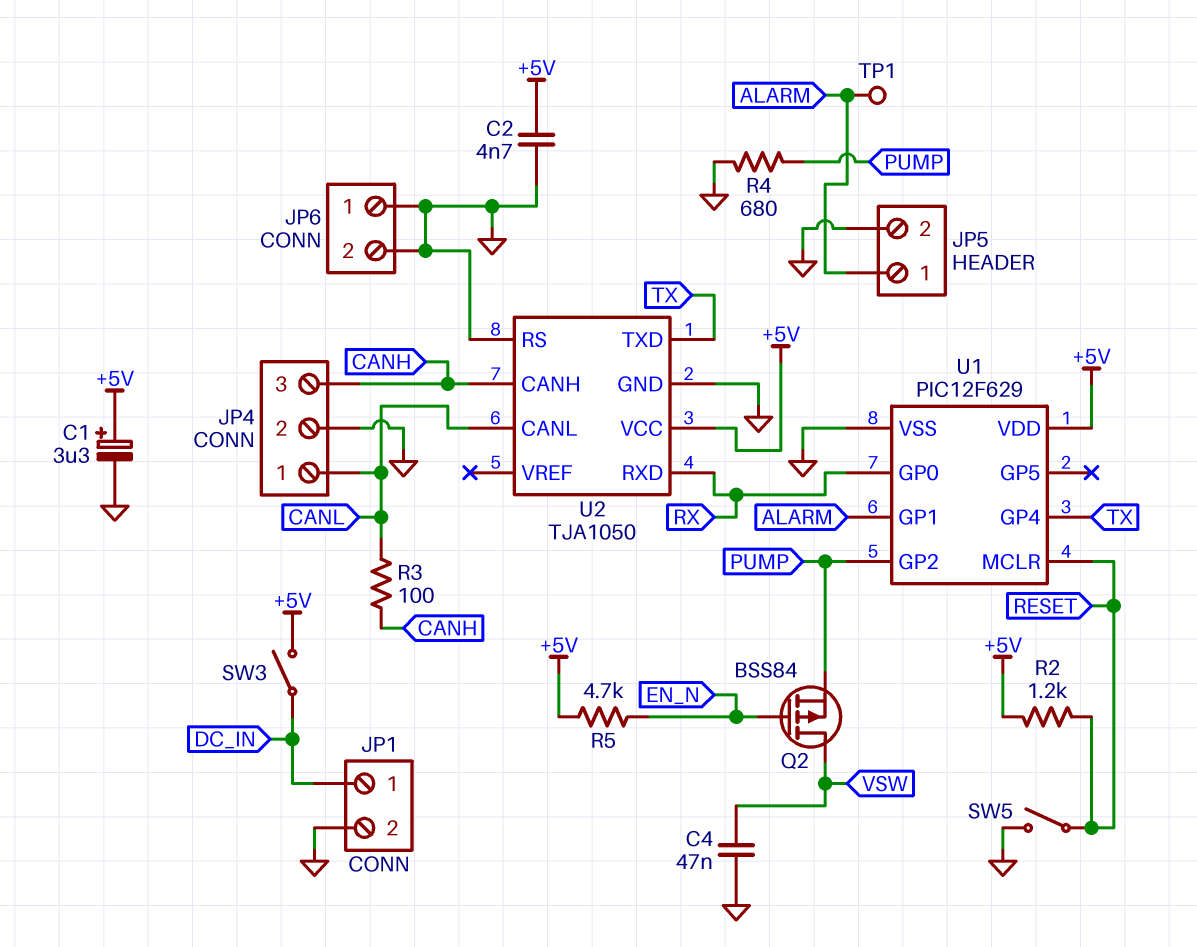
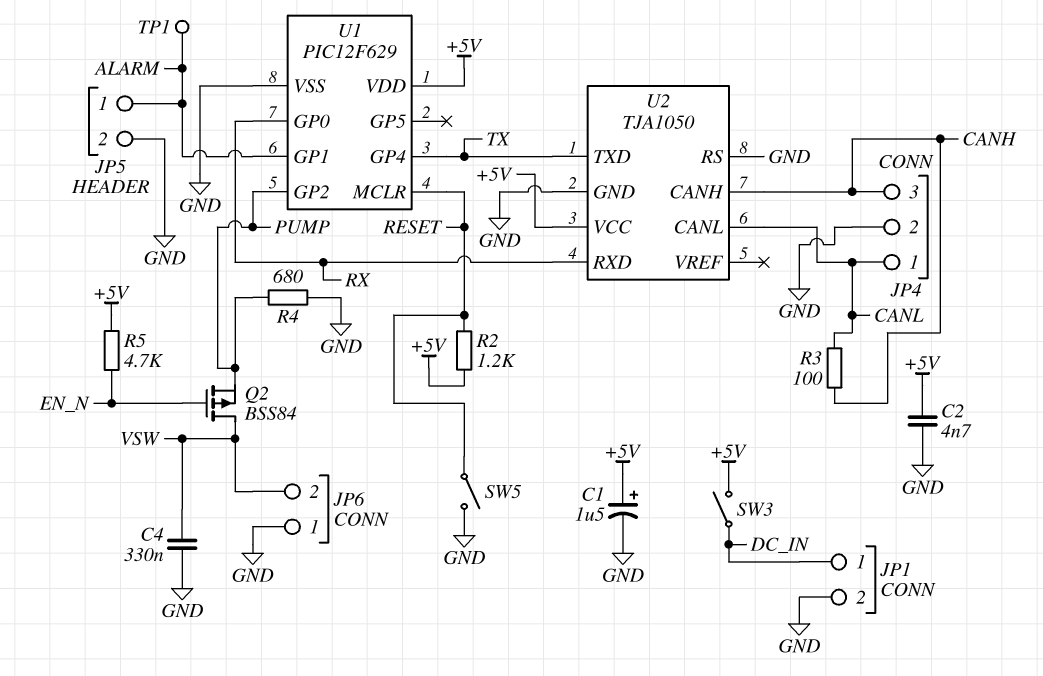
C1: 3.3uF (plus +5V, minus GND) -> 1.5uF (plus +5V, minus GND)
C4: 47nF (GND, VSW) -> 330nF (GND, VSW)
JP6 pin 2: GND -> VSW

